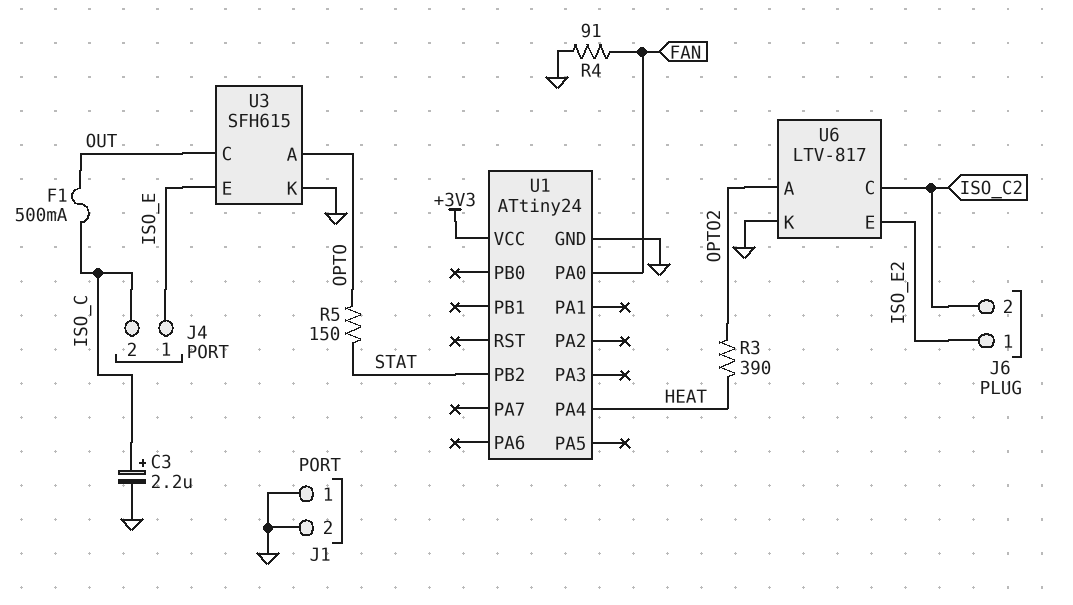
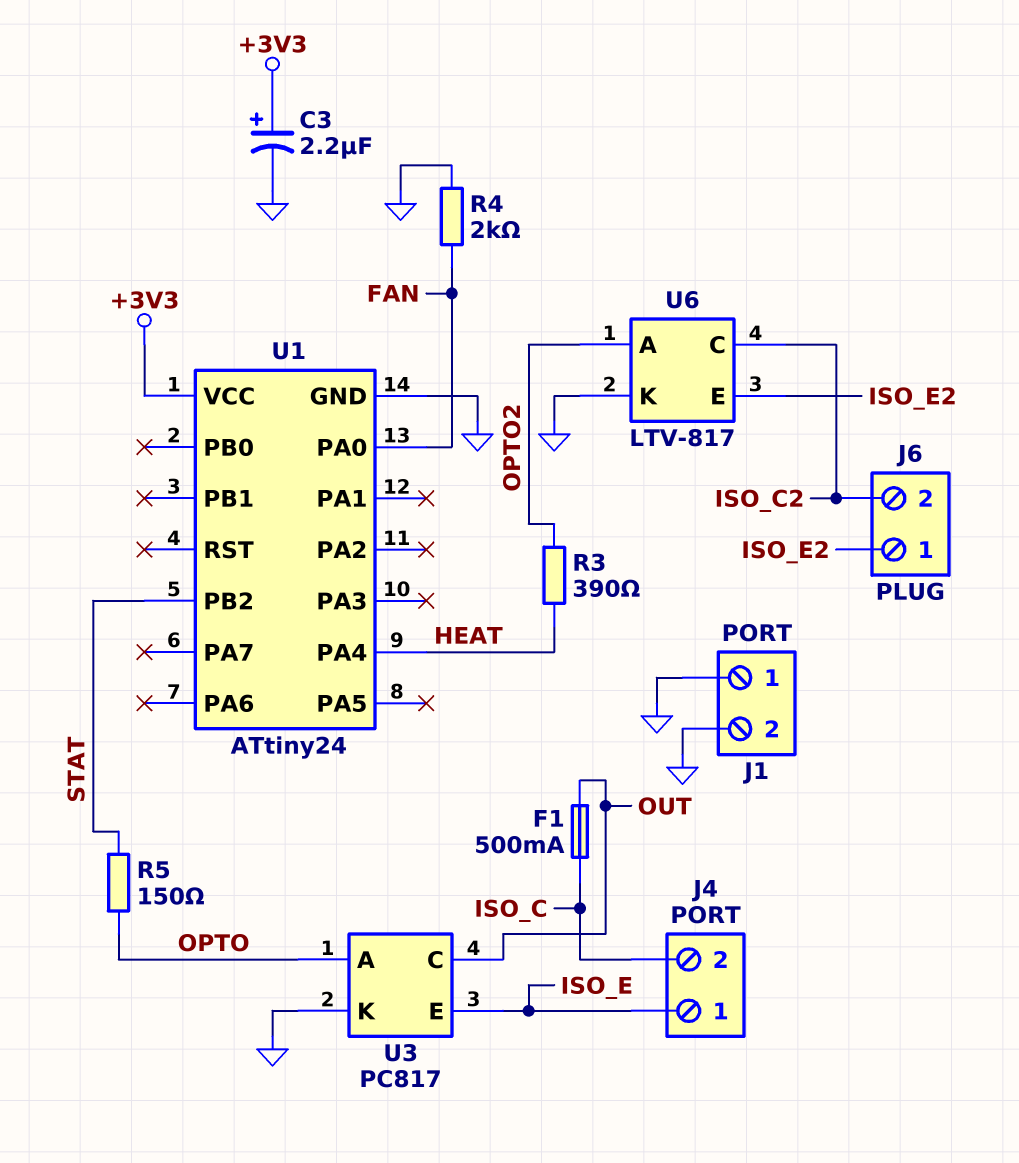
C3: 2.2uF (plus ISO_C, minus GND) -> 2.2uF (plus +3V3, minus GND)
R4: 91 (FAN, GND) -> 2k (FAN, GND)
U3: SFH615 -> PC817

